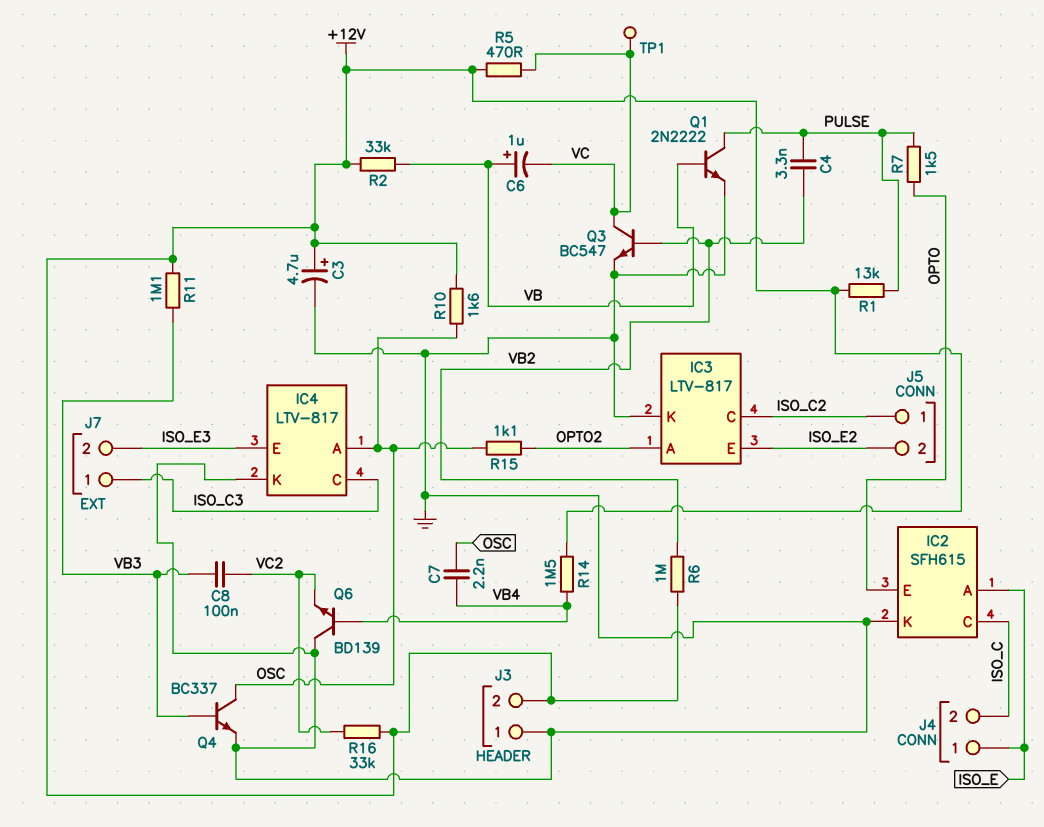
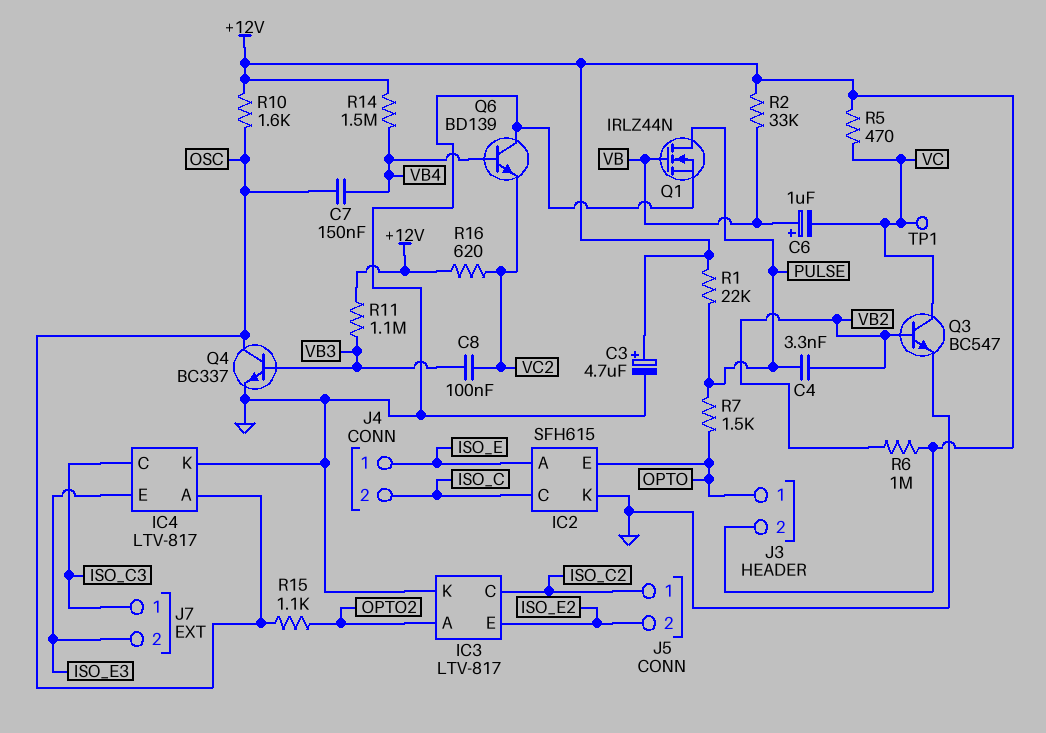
C7: 2.2nF (OSC, VB4) -> 150nF (OSC, VB4)
J3 pin 1: GND -> OPTO
Q1: NPN 2N2222 (B VB, C PULSE, E GND) -> NMOS IRLZ44N (G VB, D PULSE, S GND)
R1: 13k (+12V, PULSE) -> 22k (+12V, PULSE)
R16: 33k (+12V, VC2) -> 620 (+12V, VC2)

